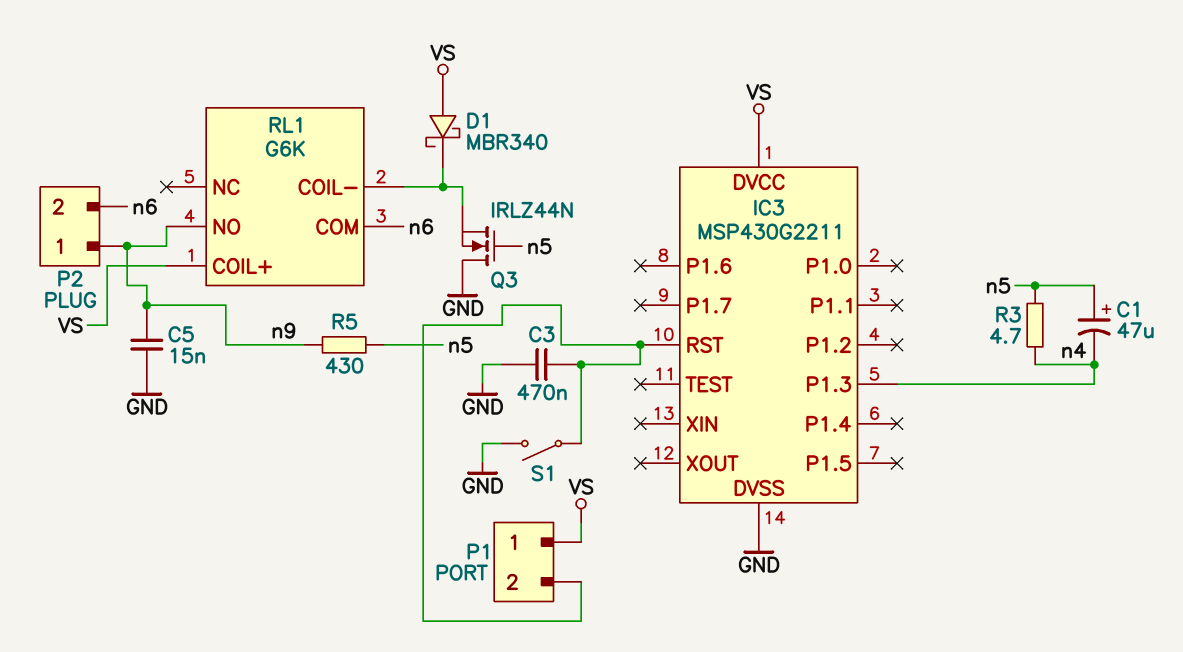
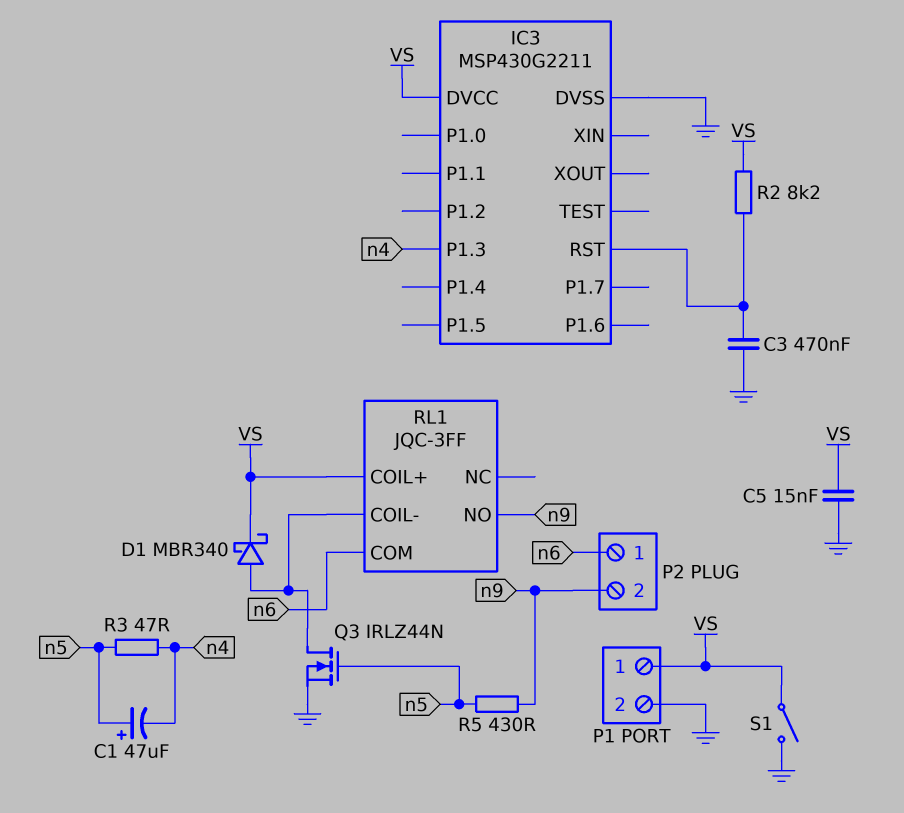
C5: 15nF (GND, n9) -> 15nF (GND, VS)
D1: schottky MBR340 (A VS, K RL1/COIL-) -> schottky MBR340 (A RL1/COIL-, K VS)
P1 pin 2: IC3/RST -> GND
P2 pin 1: n9 -> n6
P2 pin 2: n6 -> n9
Q3: NMOS IRLZ44N (G n5, D GND, S RL1/COIL-) -> NMOS IRLZ44N (G n5, D RL1/COIL-, S GND)
R2: none -> 8.2k (IC3/RST, VS)
R3: 4.7 (n4, n5) -> 47 (n4, n5)
RL1: G6K -> JQC-3FF
S1: switch (GND, IC3/RST) -> switch (GND, VS)

